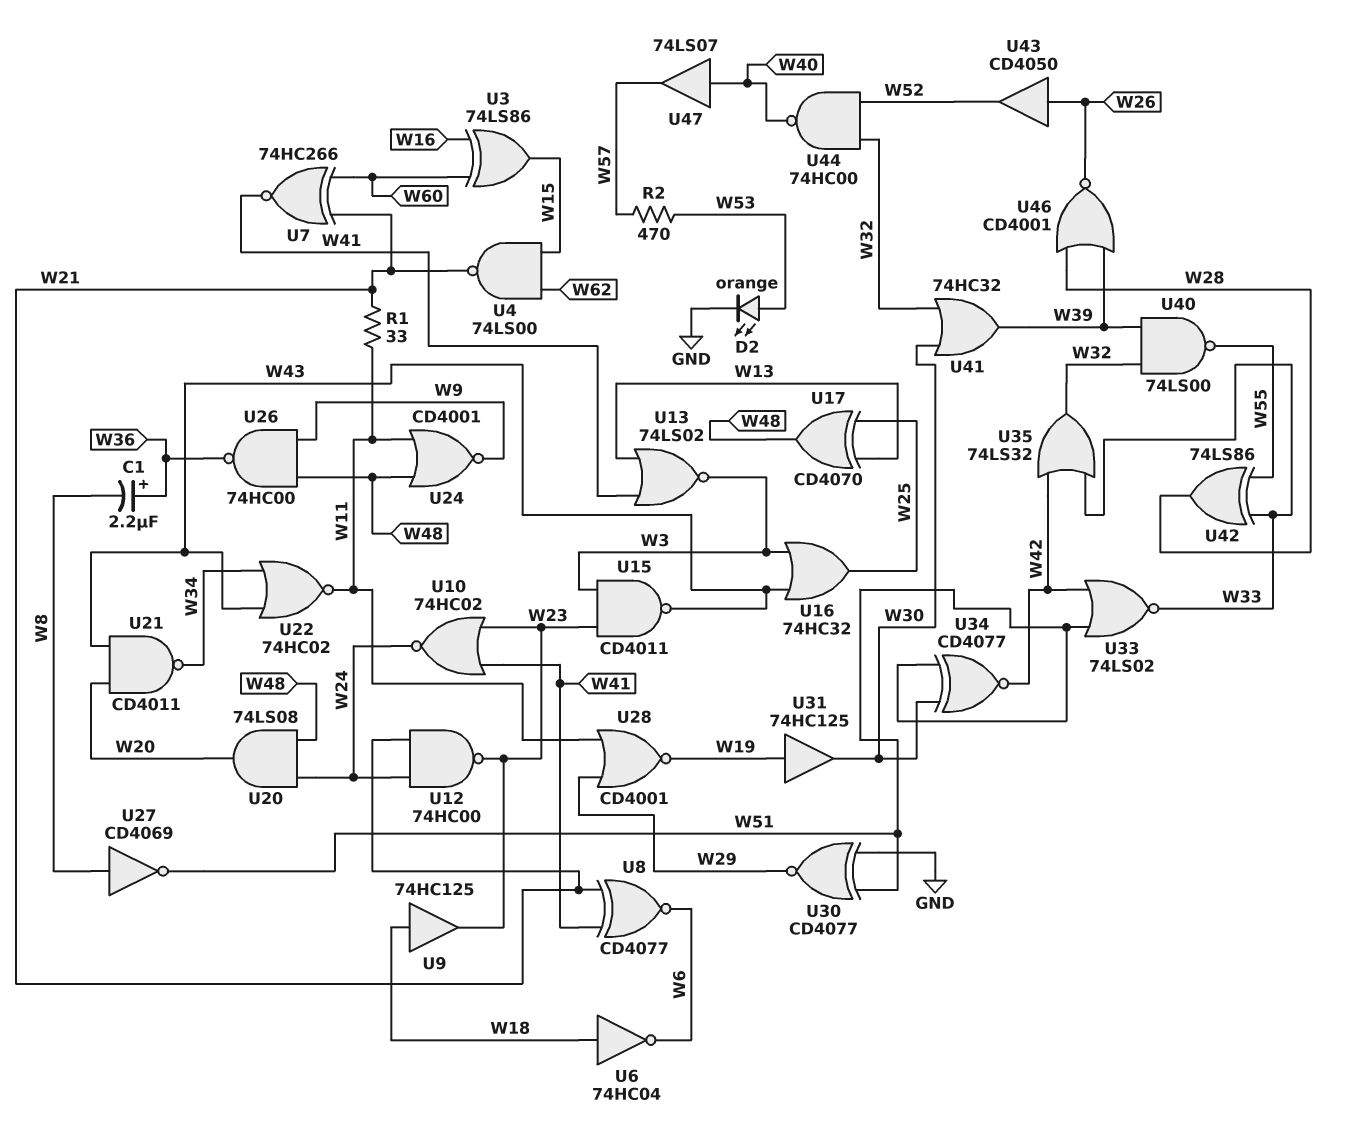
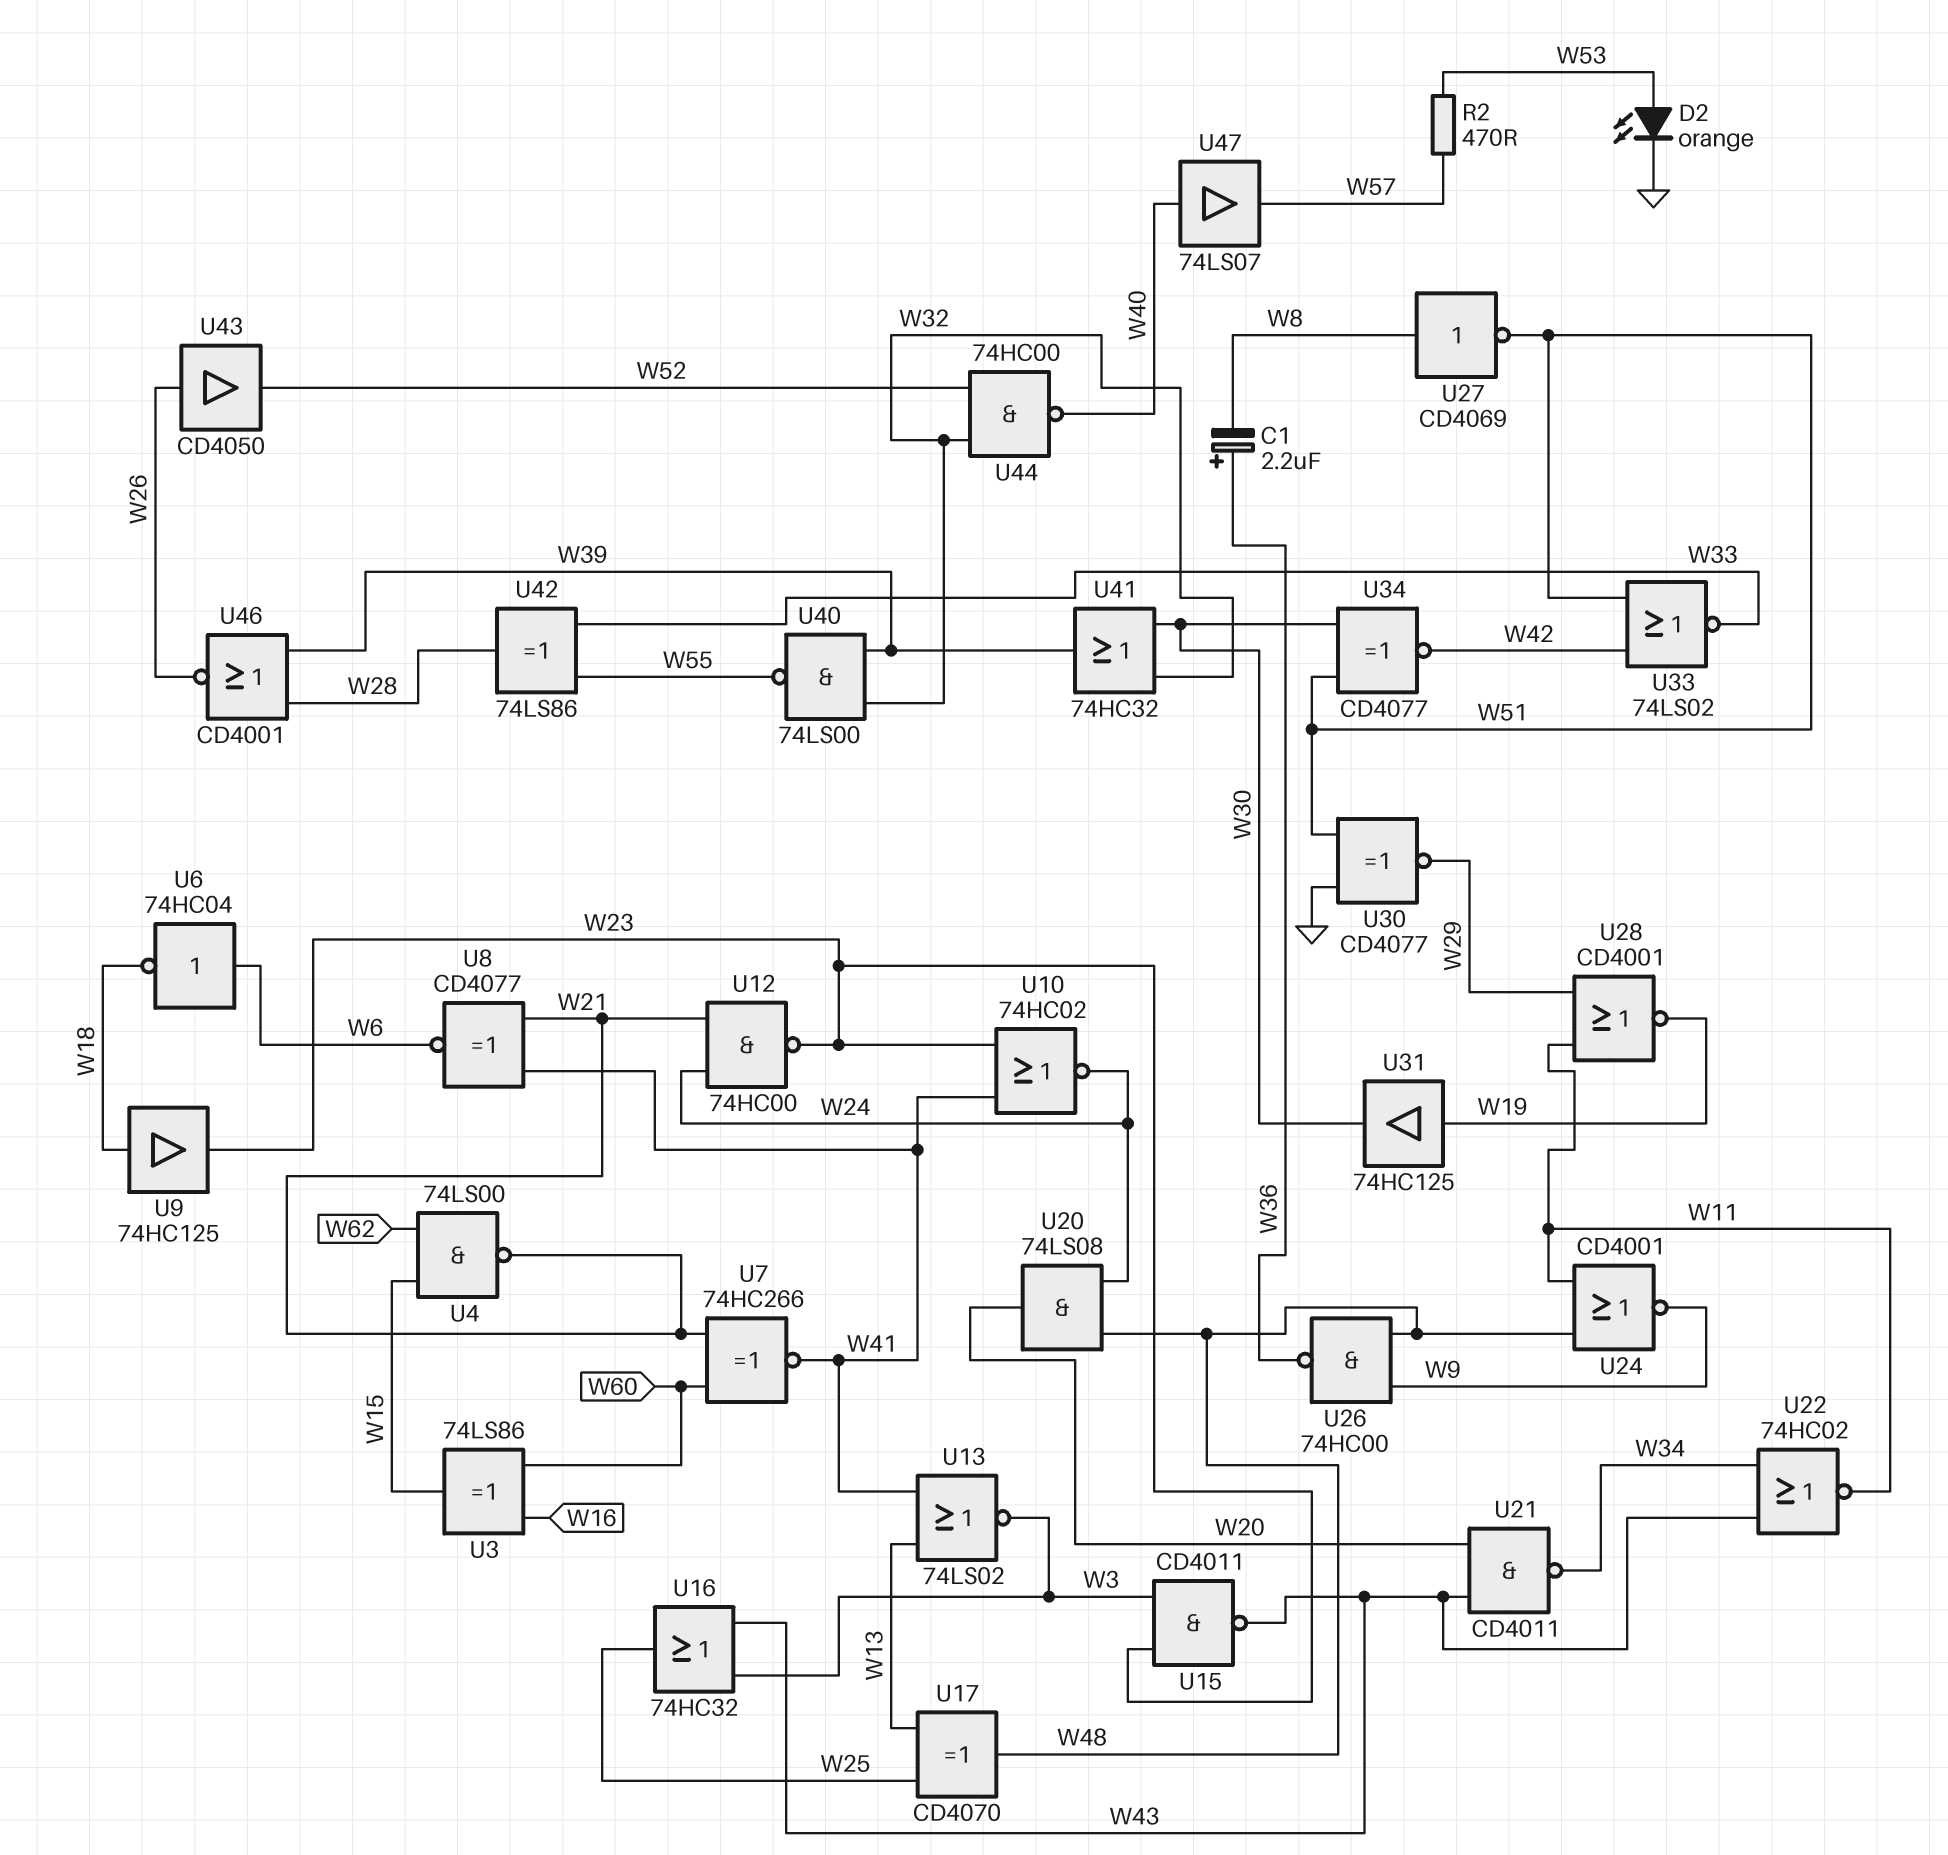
R1: 33 (W11, W21) -> none
U6: NOT 74HC04 (in W18, out W6) -> NOT 74HC04 (in W6, out W18)
U35: OR 74LS32 (in W33, in W42, out W32) -> none

